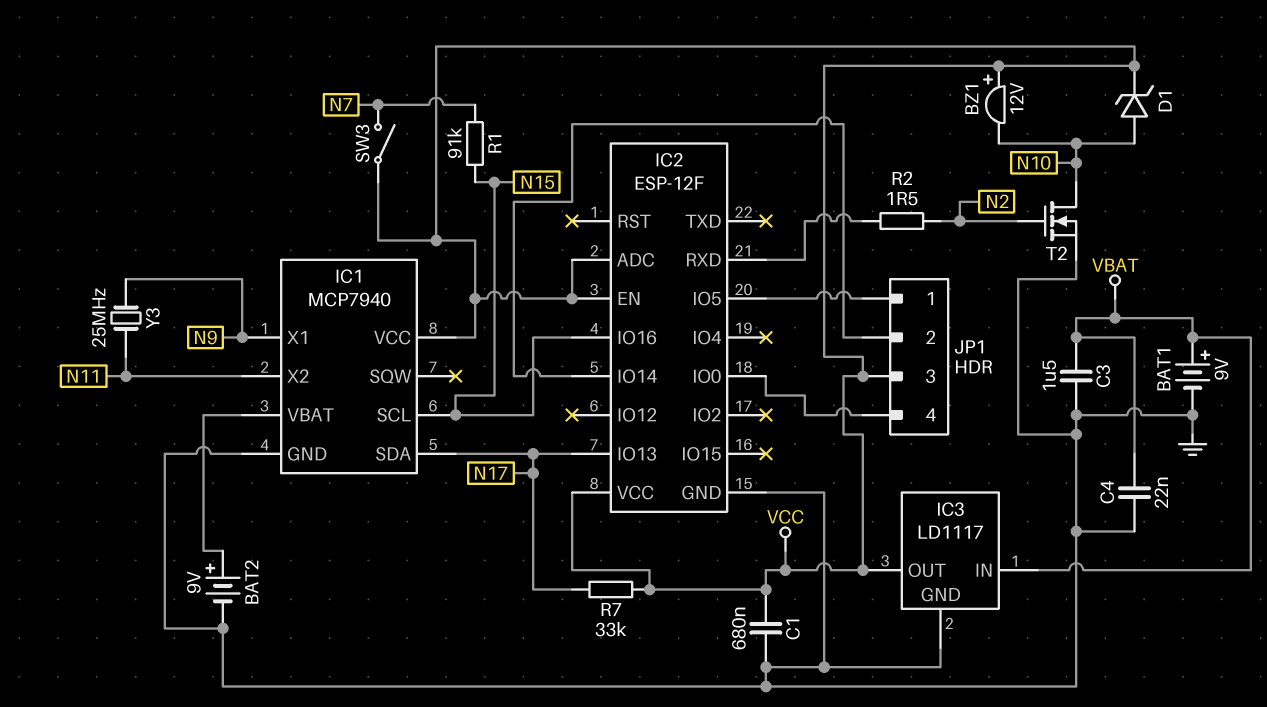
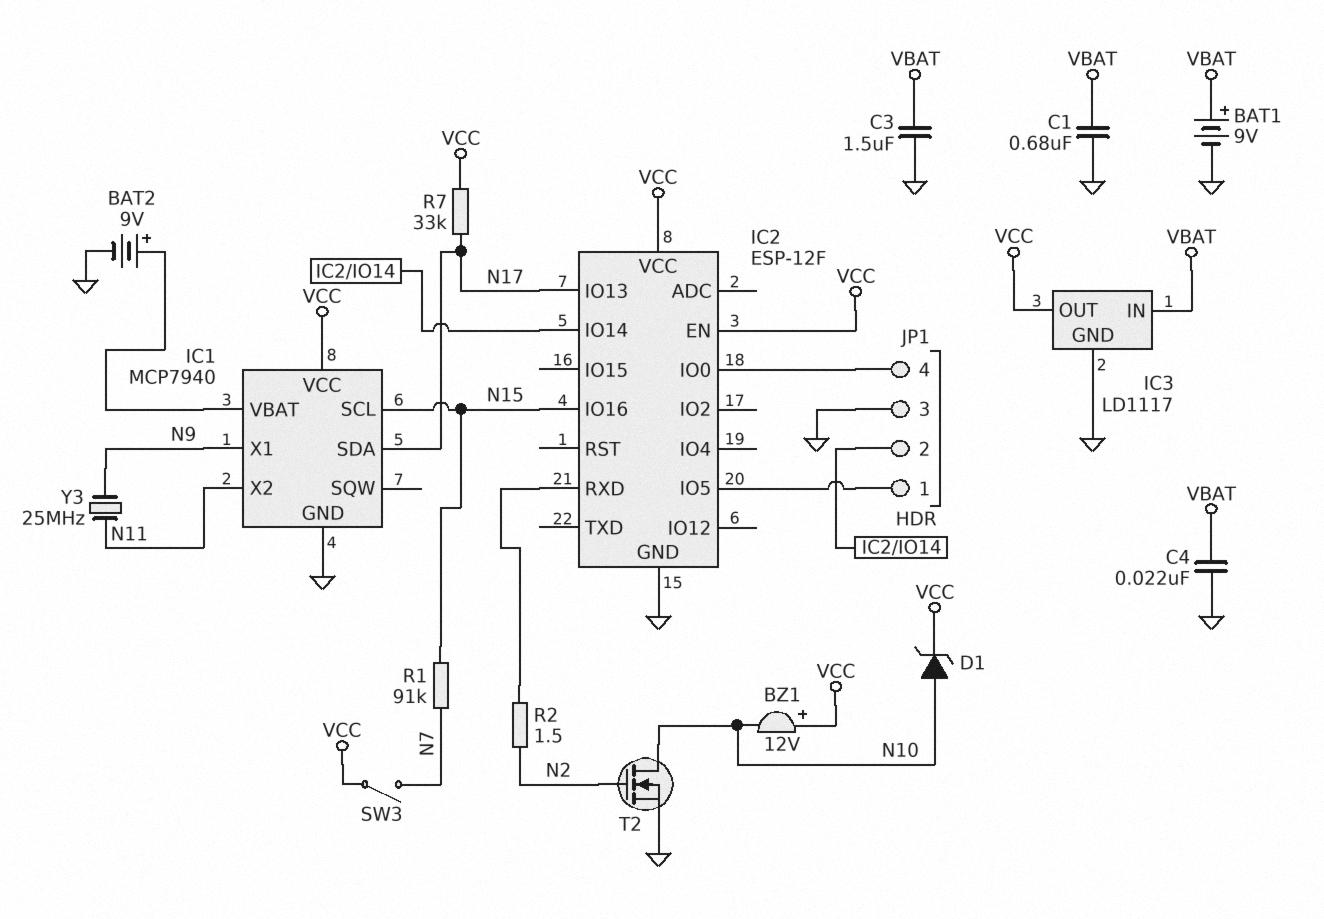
C1: 680nF (GND, VCC) -> 680nF (GND, VBAT)
IC2 pin ADC: VCC -> none
JP1 pin 3: VCC -> GND

